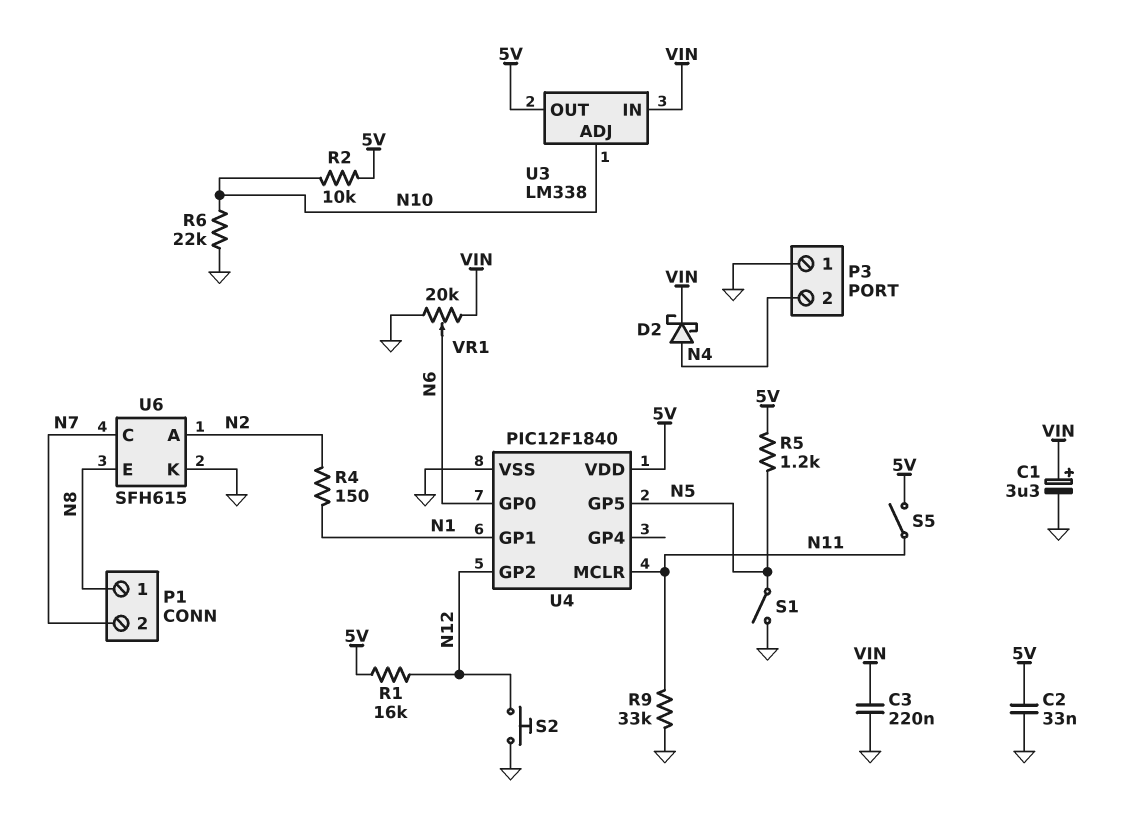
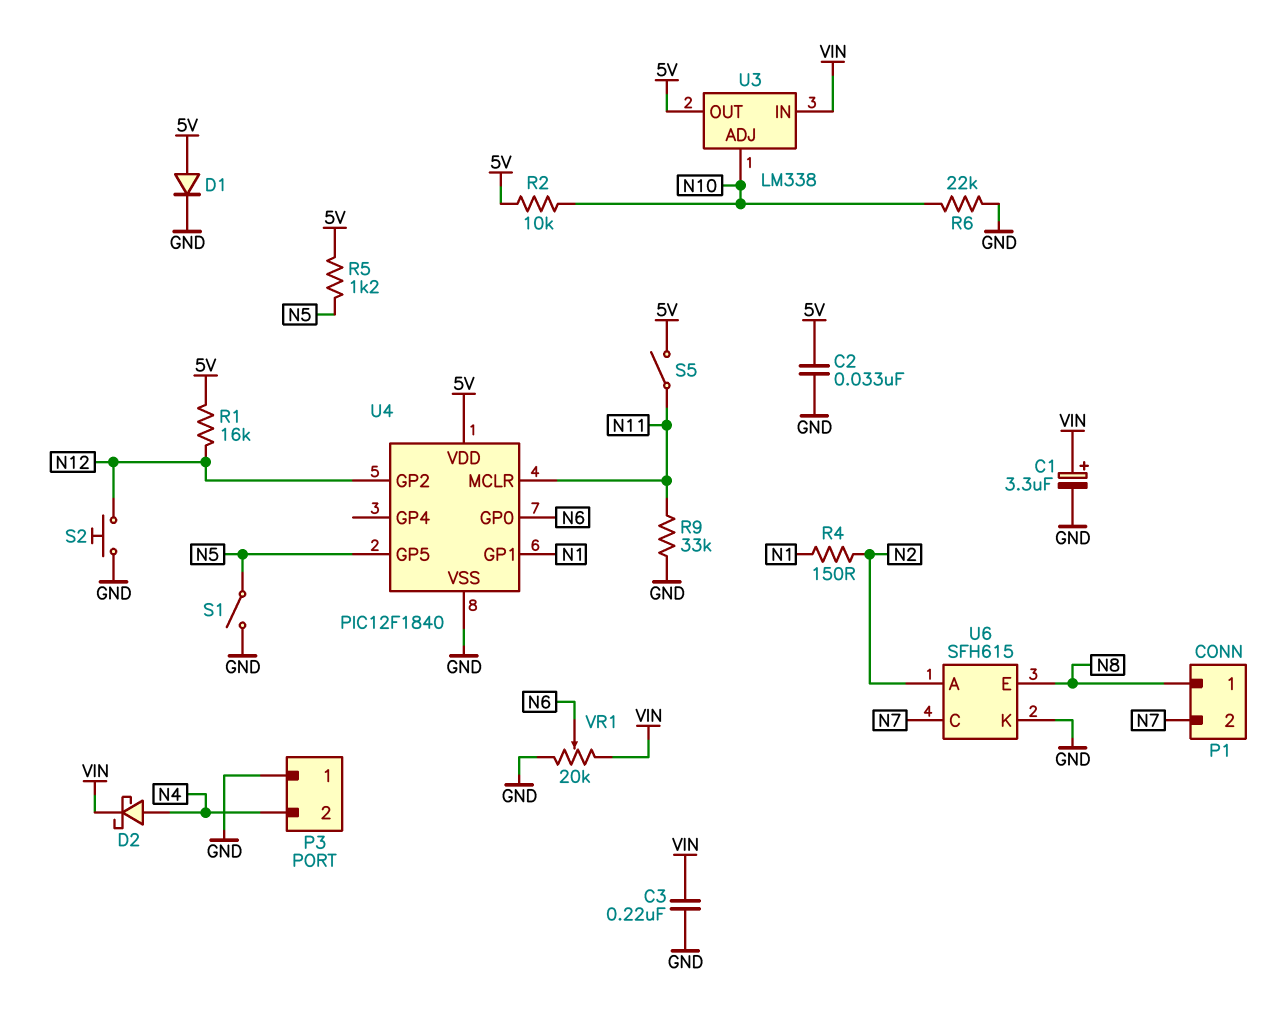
D1: none -> diode (A 5V, K GND)

